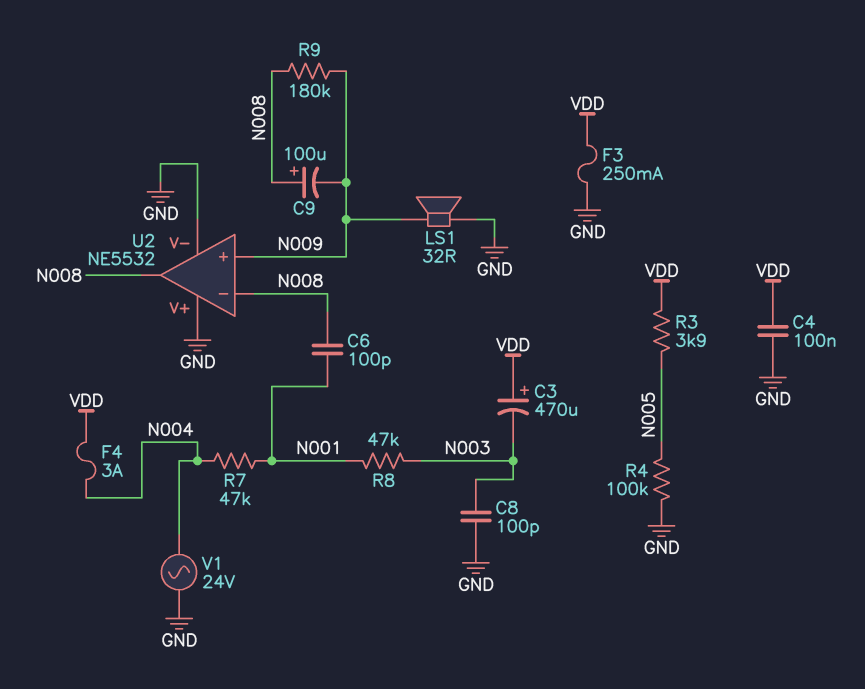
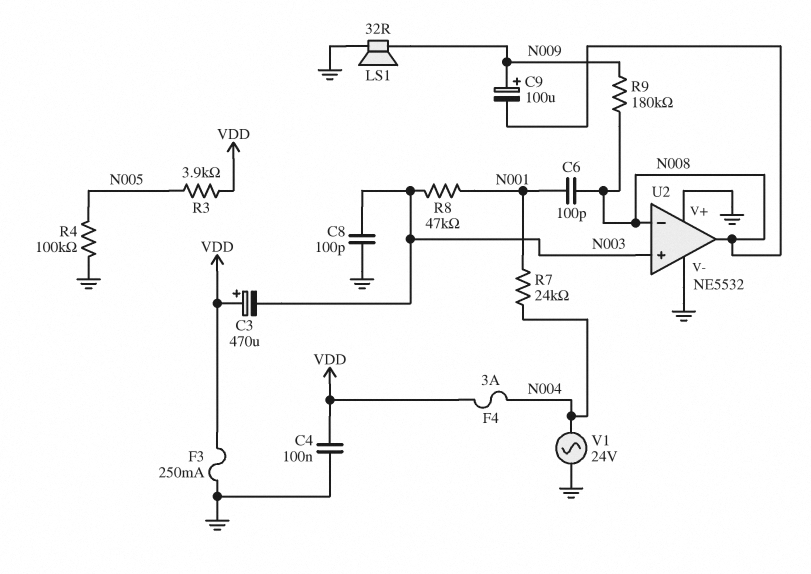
C9: 100uF (plus N008, minus N009) -> 100uF (plus N009, minus N008)
R7: 47k (N001, N004) -> 24k (N001, N004)
U2 pin in+: N009 -> N003

